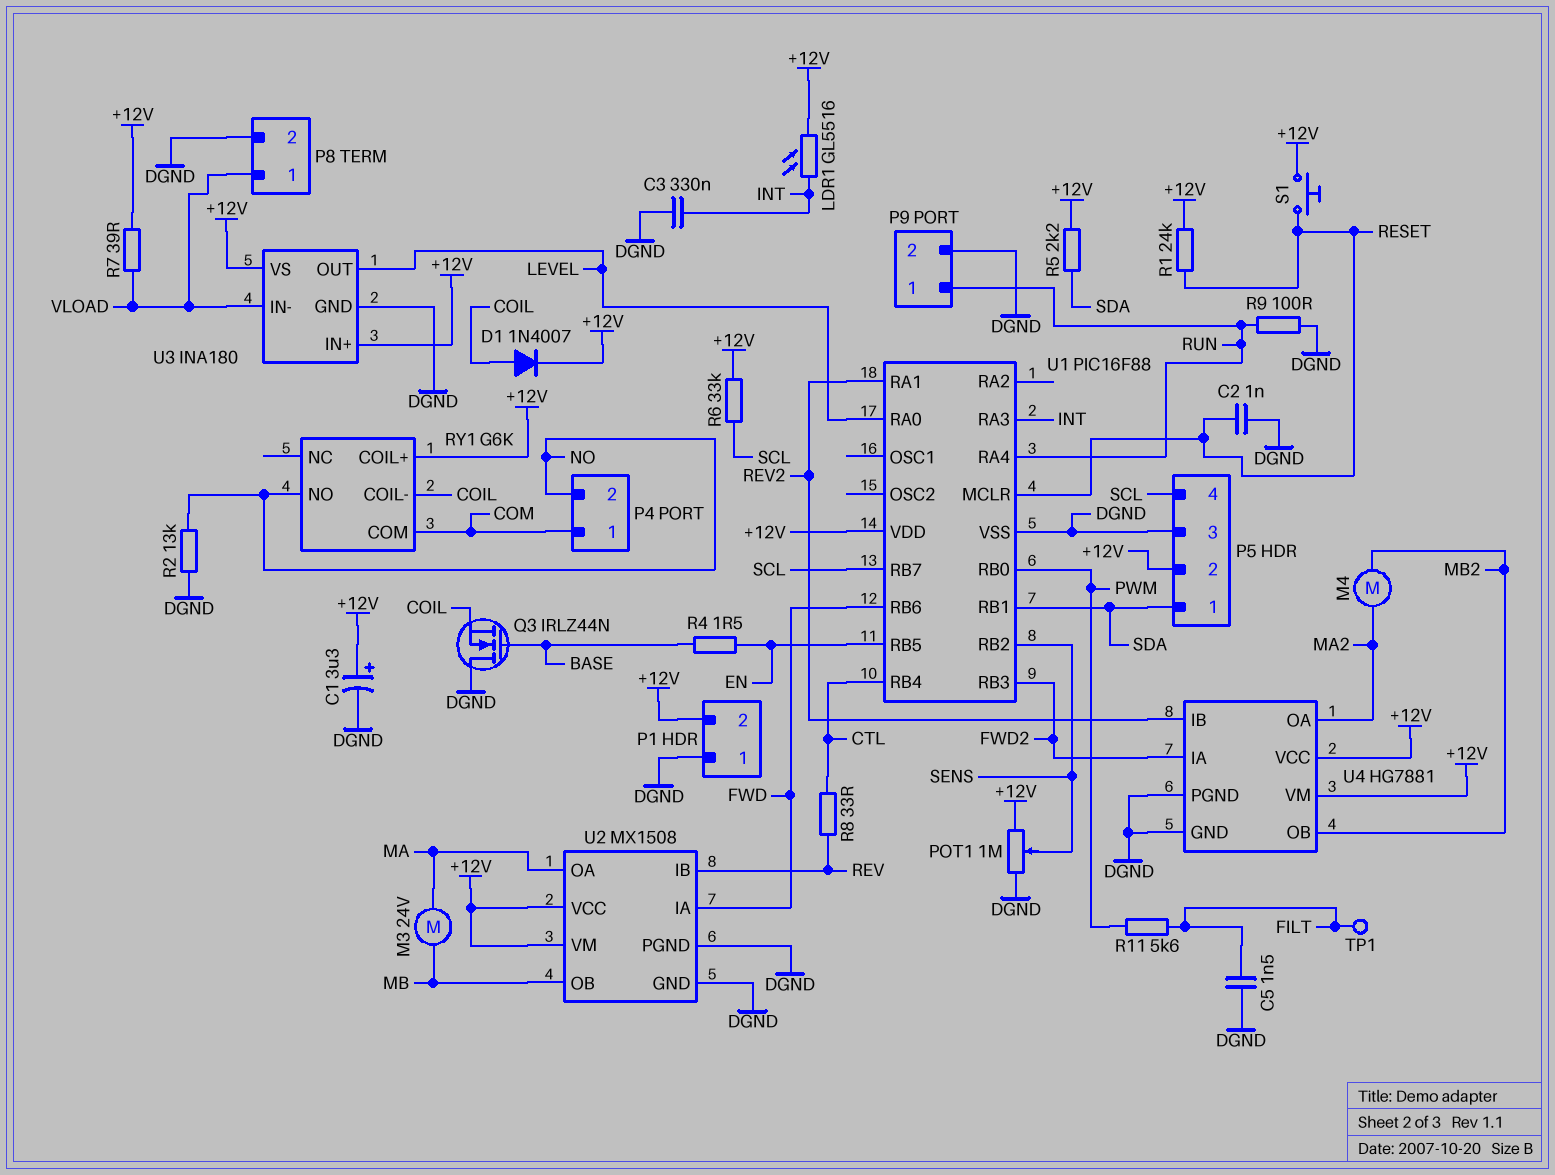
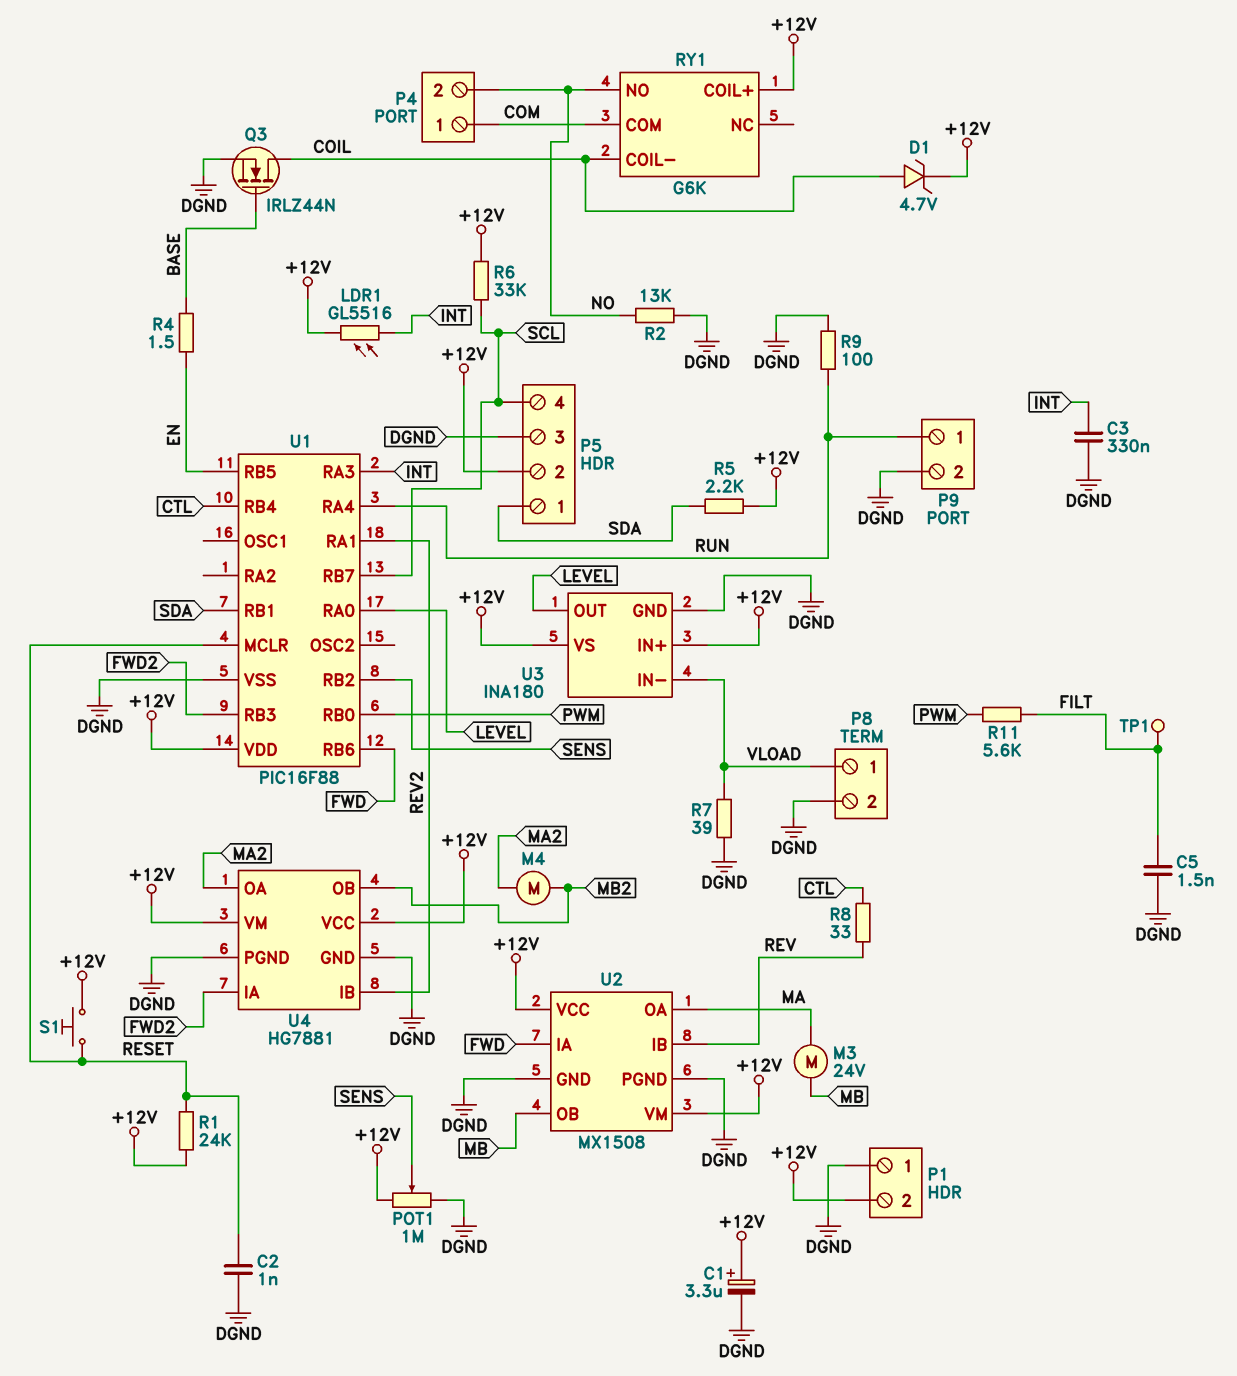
D1: diode 1N4007 (A COIL, K +12V) -> zener 4.7V (A COIL, K +12V)
Q3: NMOS IRLZ44N (G BASE, D DGND, S COIL) -> NMOS IRLZ44N (G BASE, D COIL, S DGND)
R7: 39 (+12V, VLOAD) -> 39 (DGND, VLOAD)

